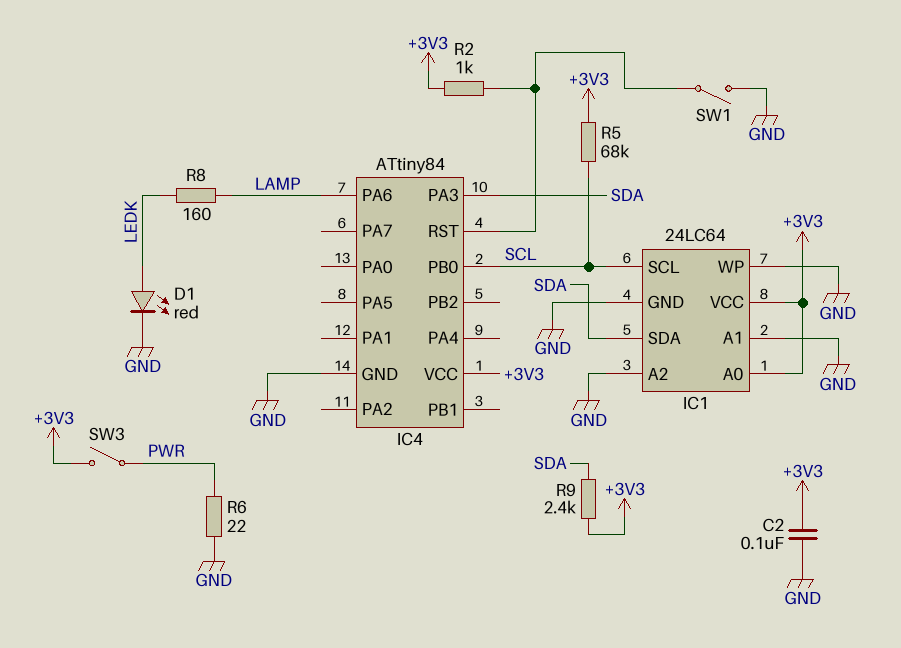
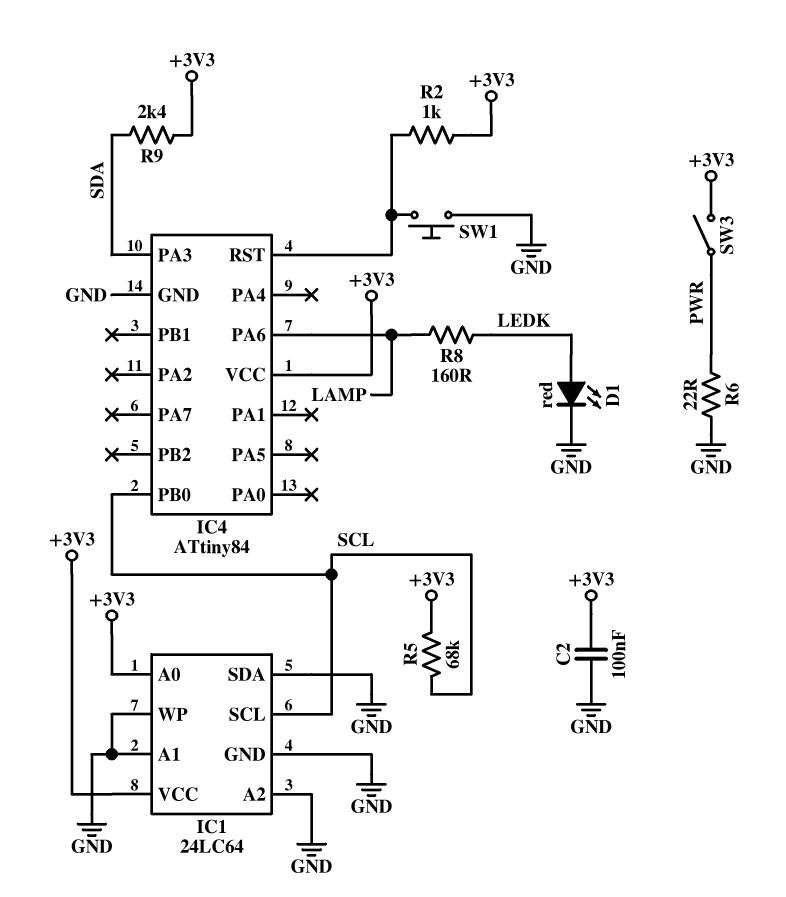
IC1 pin SDA: SDA -> GND
SW1: switch (GND, IC4/RST) -> button (GND, IC4/RST)

